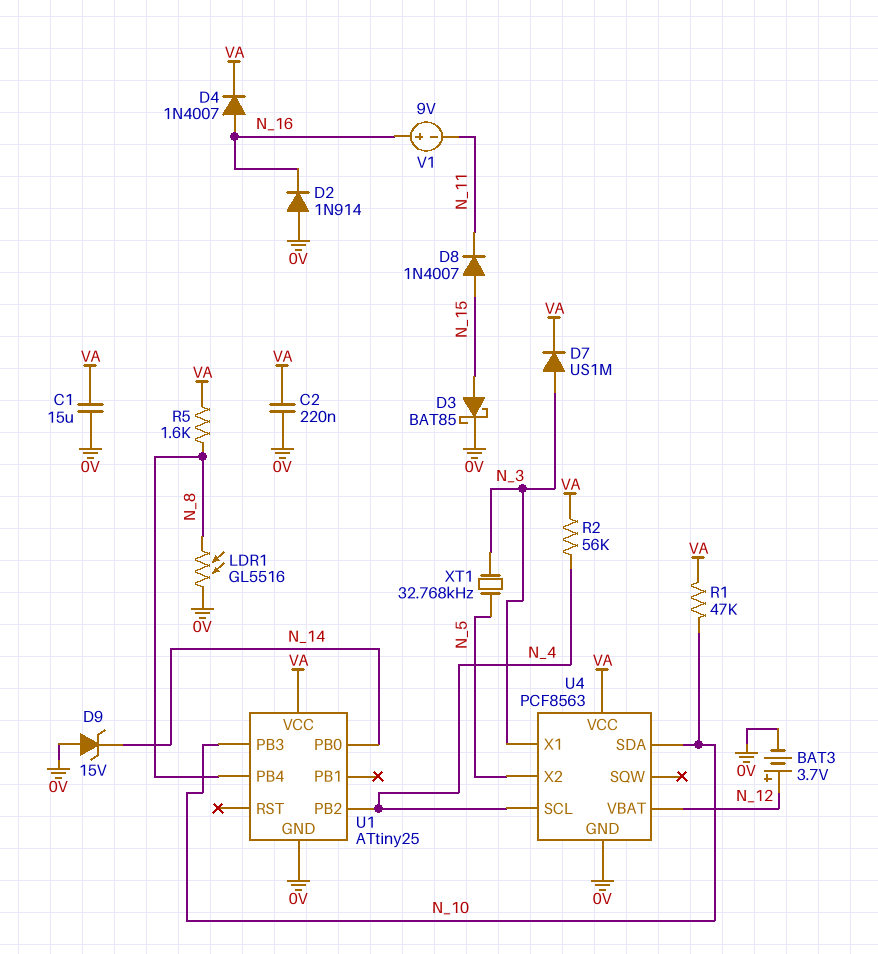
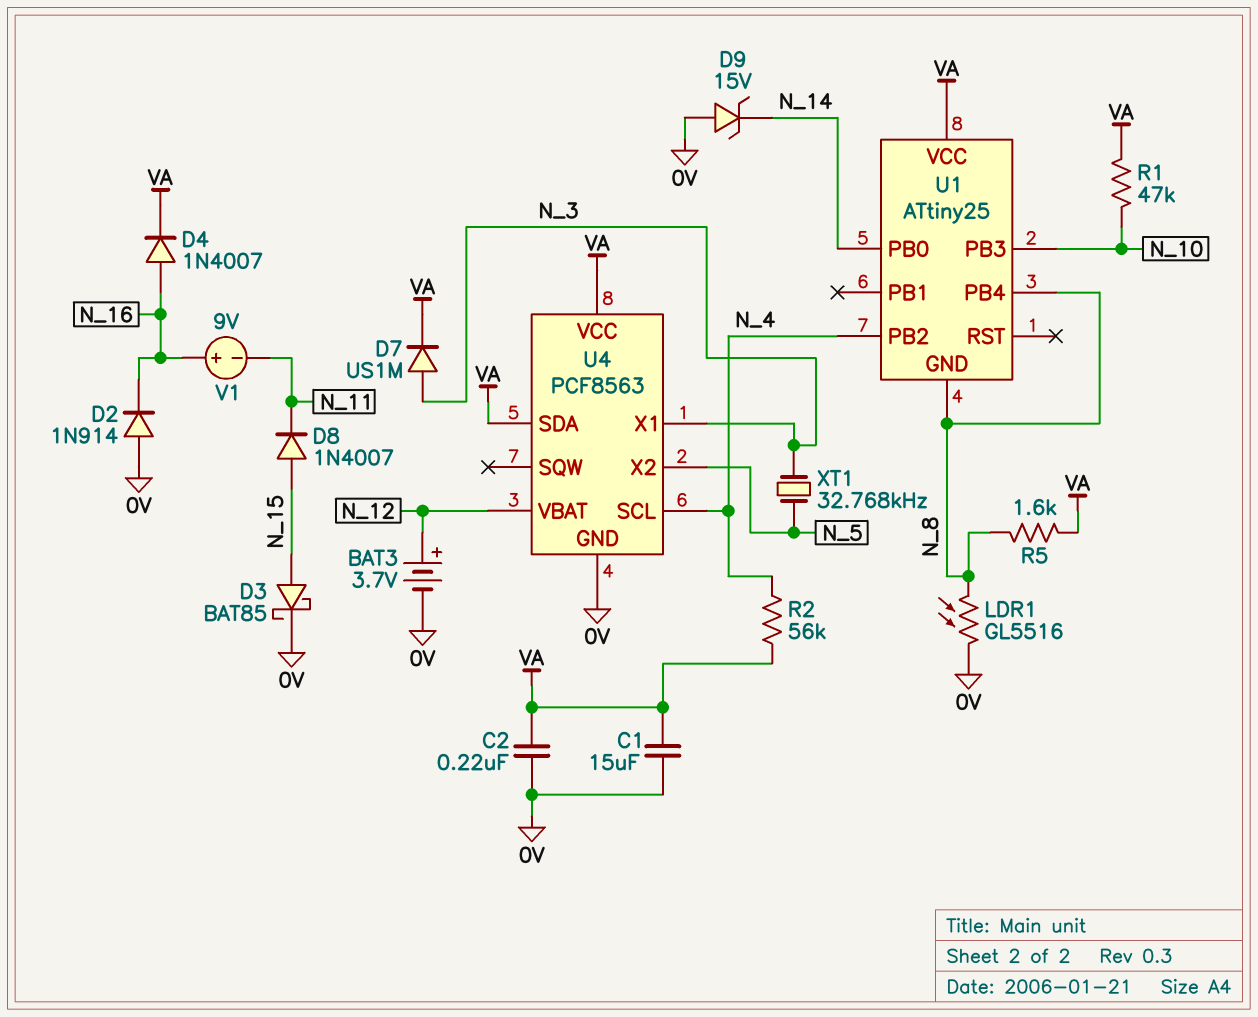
U1 pin GND: 0V -> N_8
U4 pin SDA: N_10 -> VA

